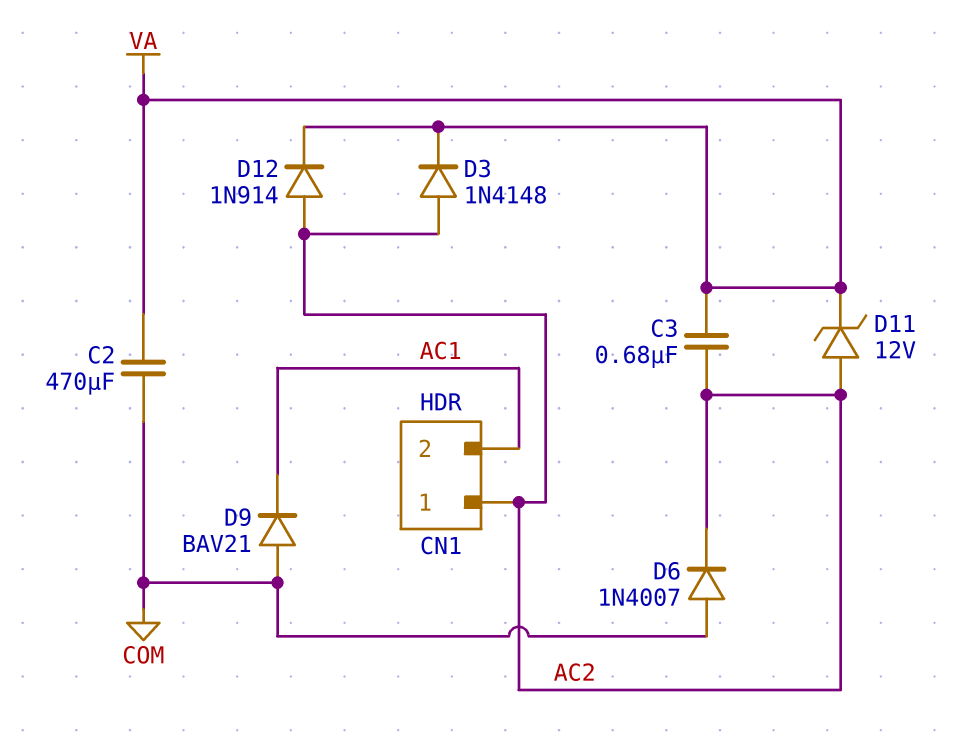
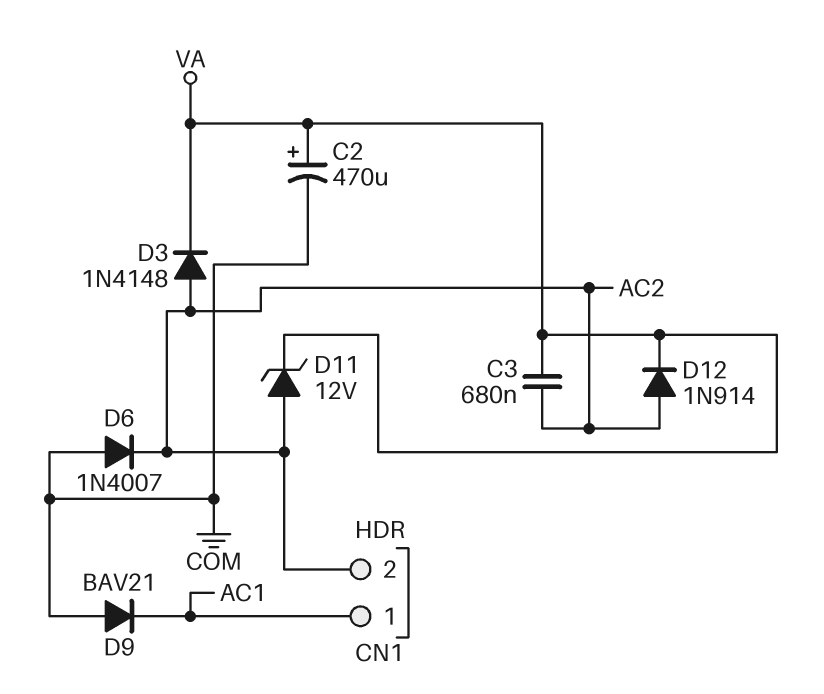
C2: 470uF (COM, VA) -> 470uF (plus VA, minus COM)
CN1 pin 1: AC2 -> AC1
CN1 pin 2: AC1 -> AC2

